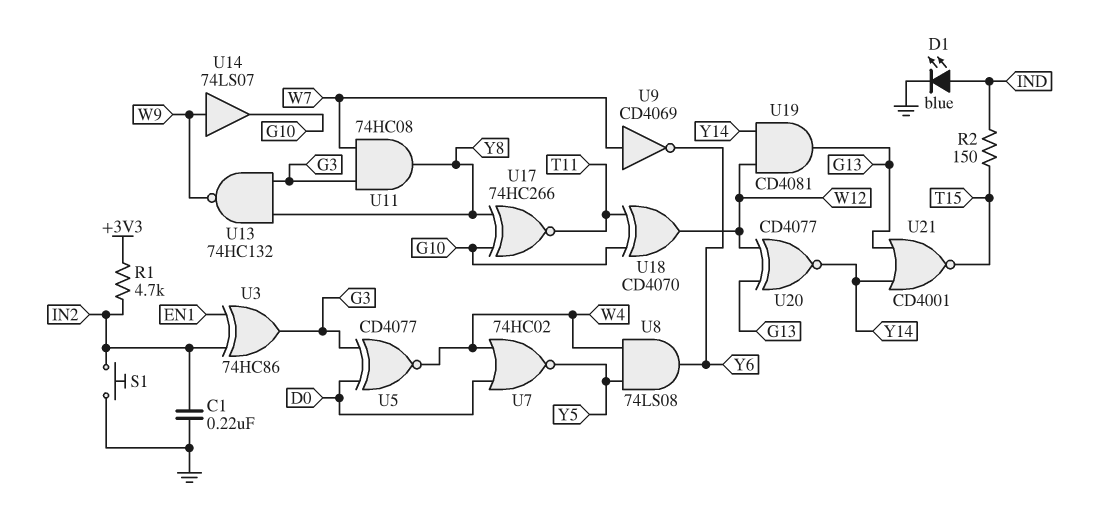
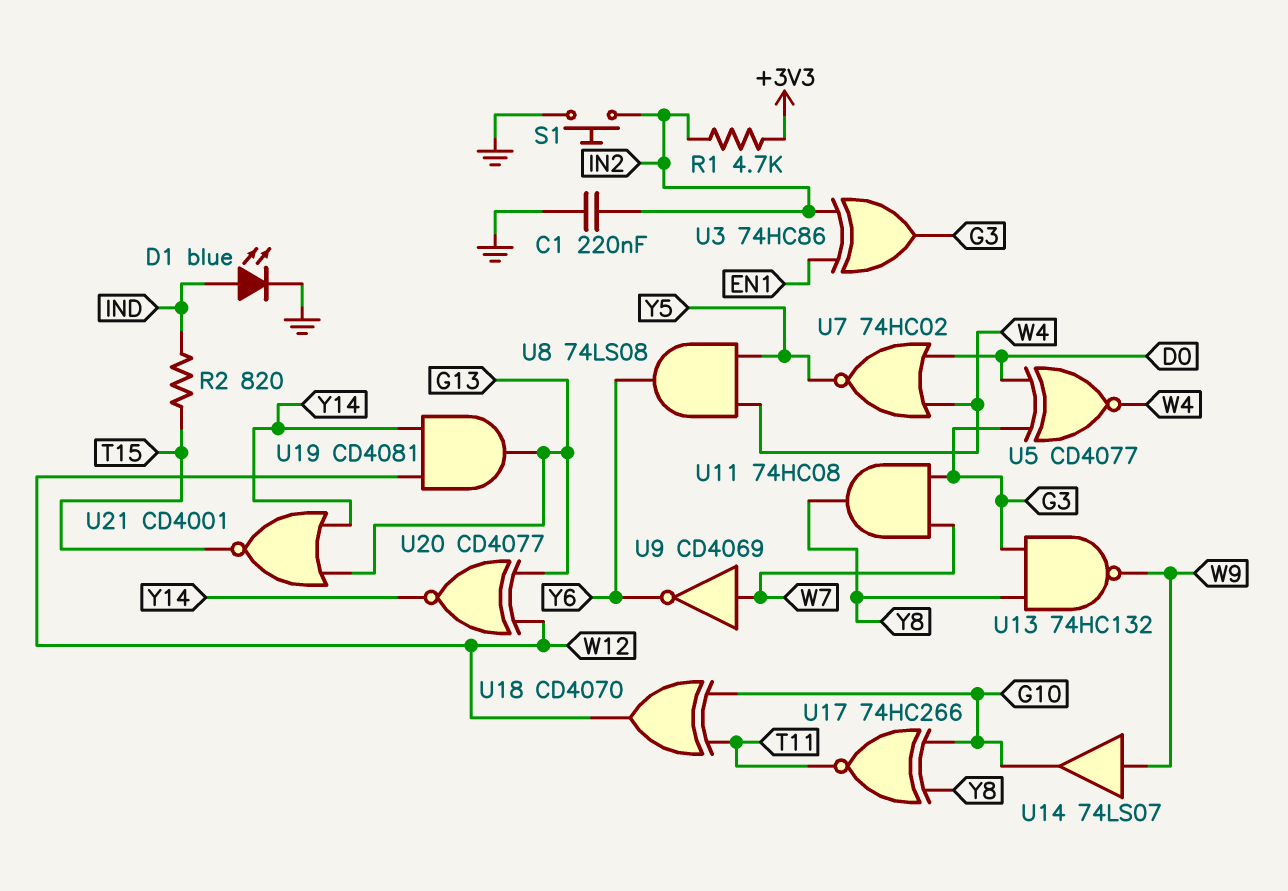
R2: 150 (IND, T15) -> 820 (IND, T15)

